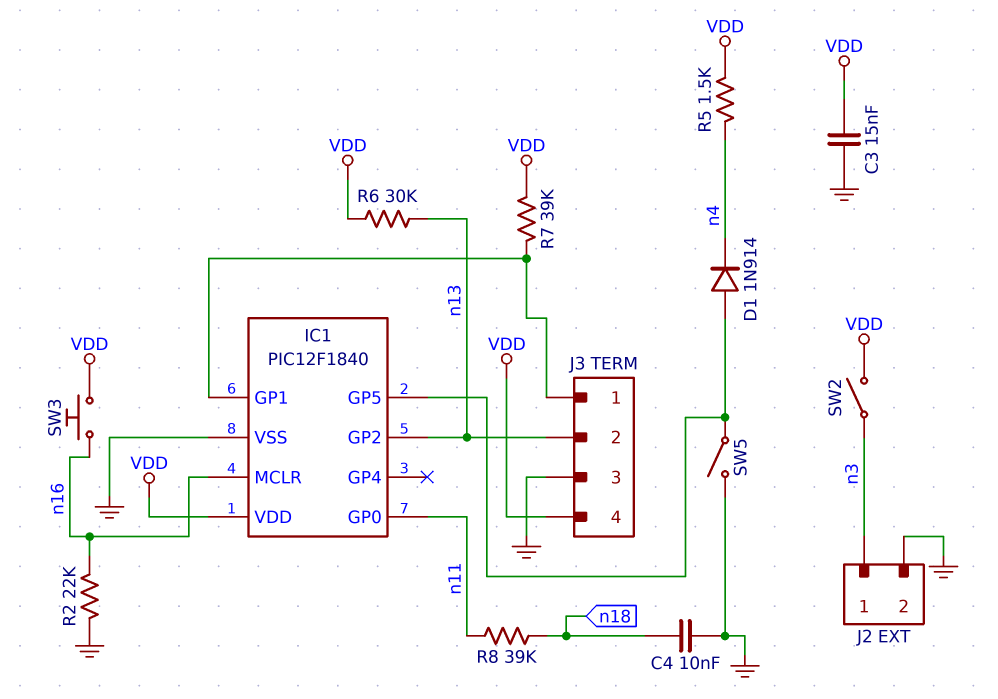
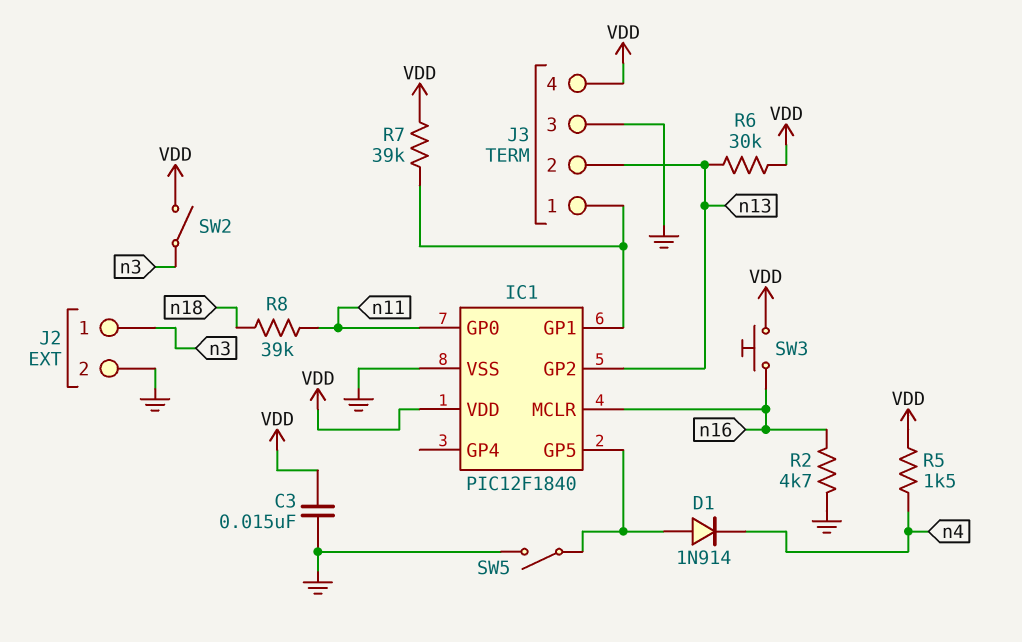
C4: 10nF (GND, n18) -> none
R2: 22k (GND, n16) -> 4.7k (GND, n16)

